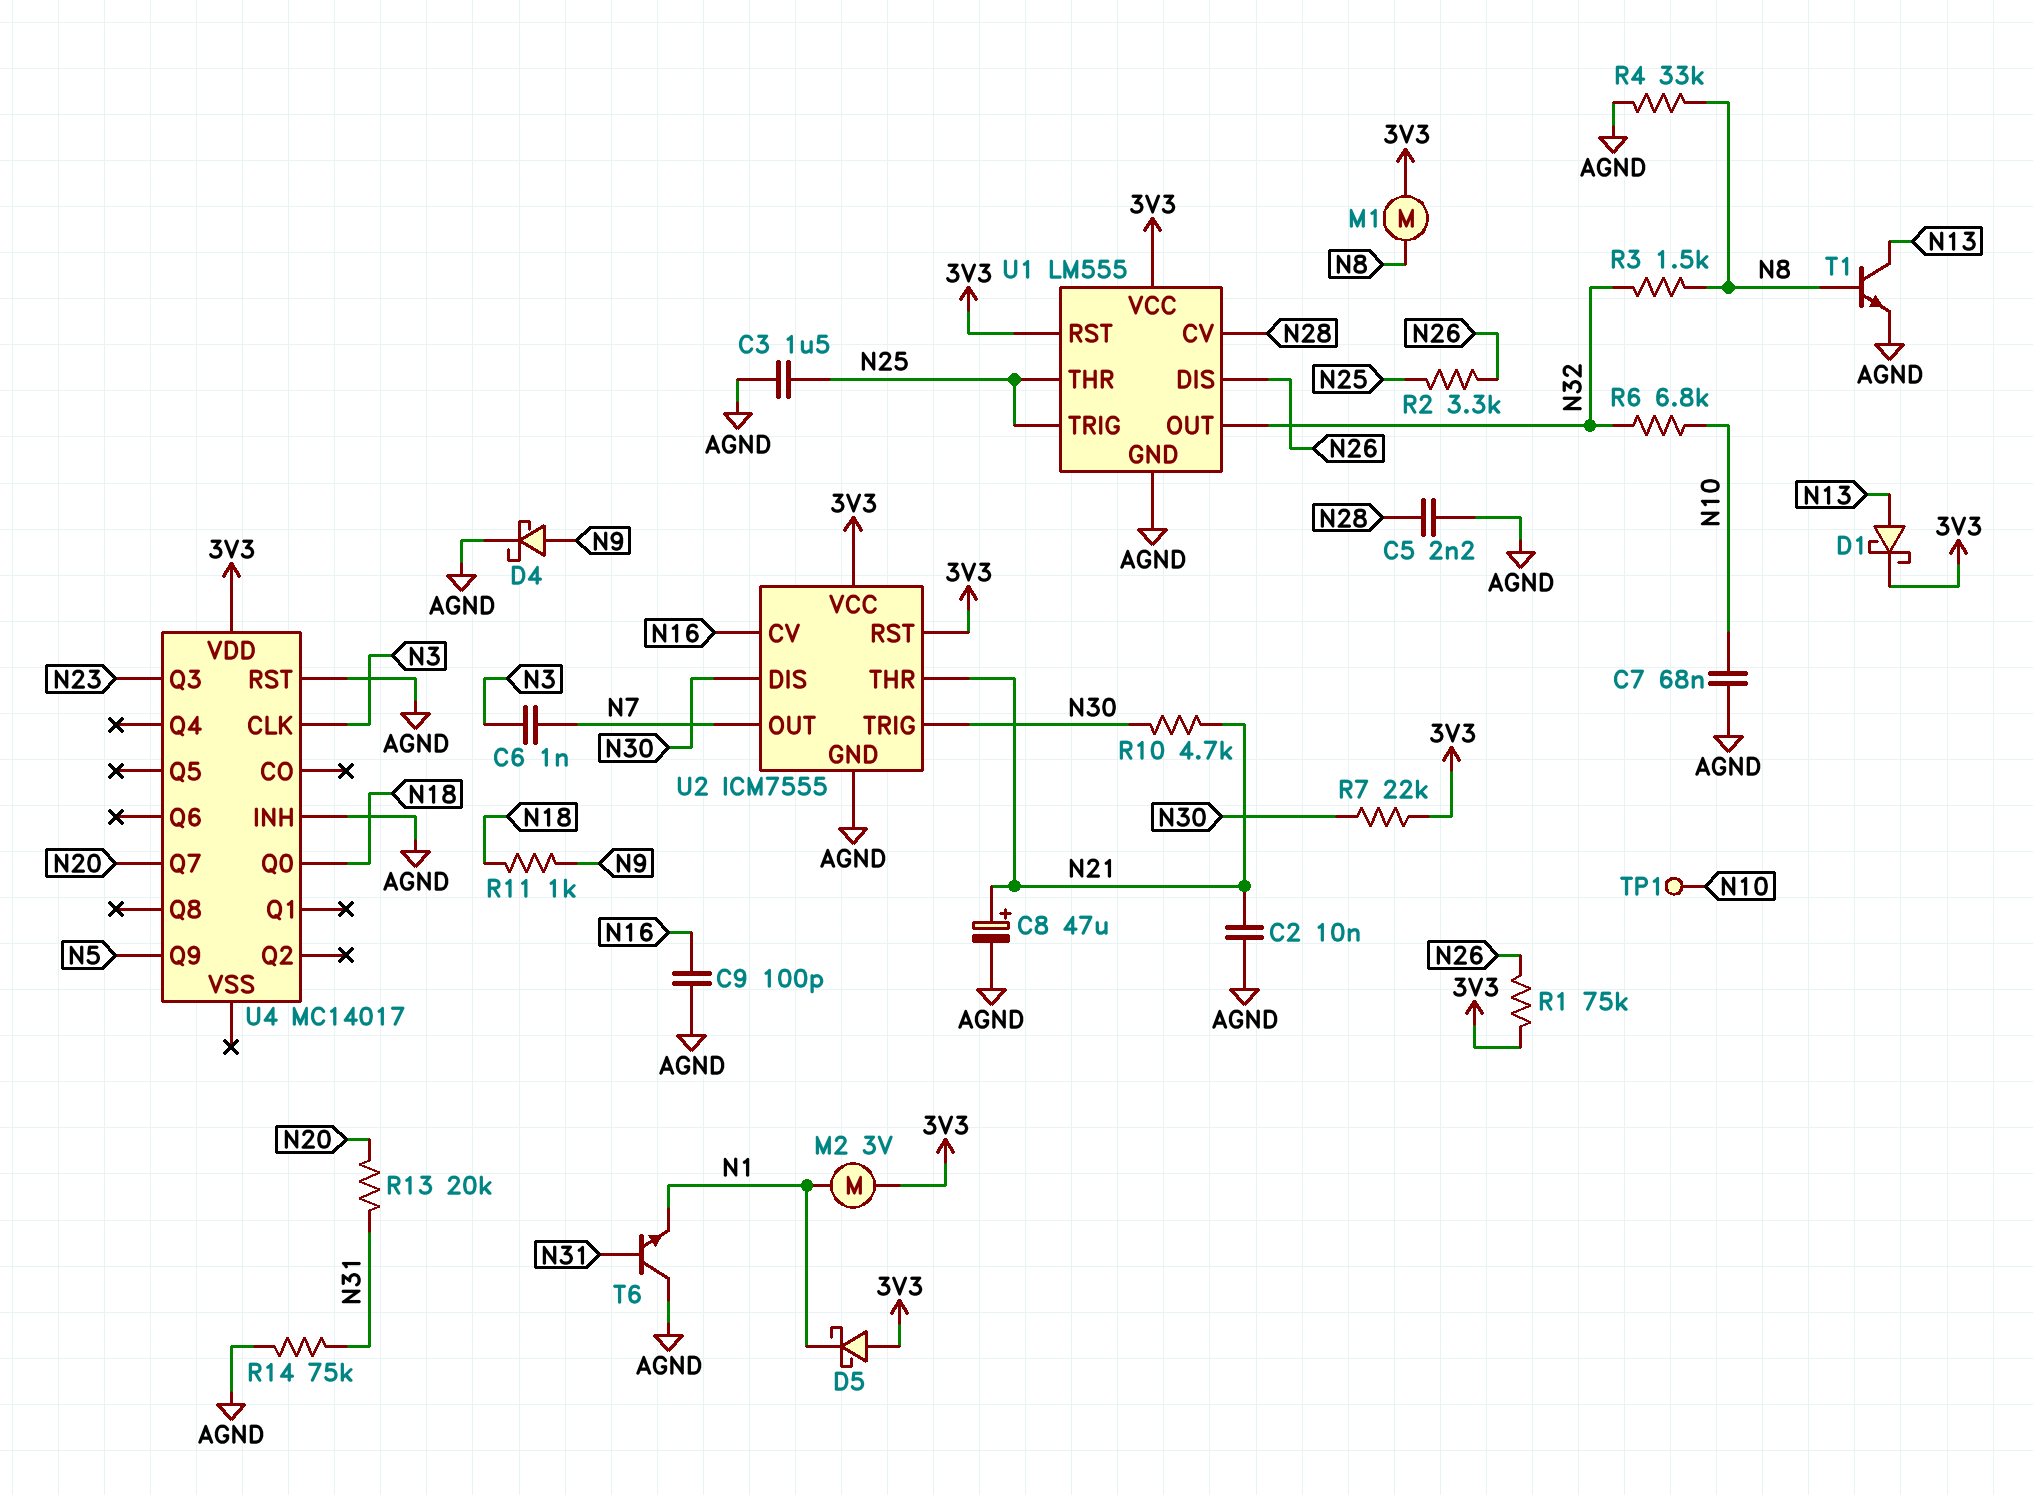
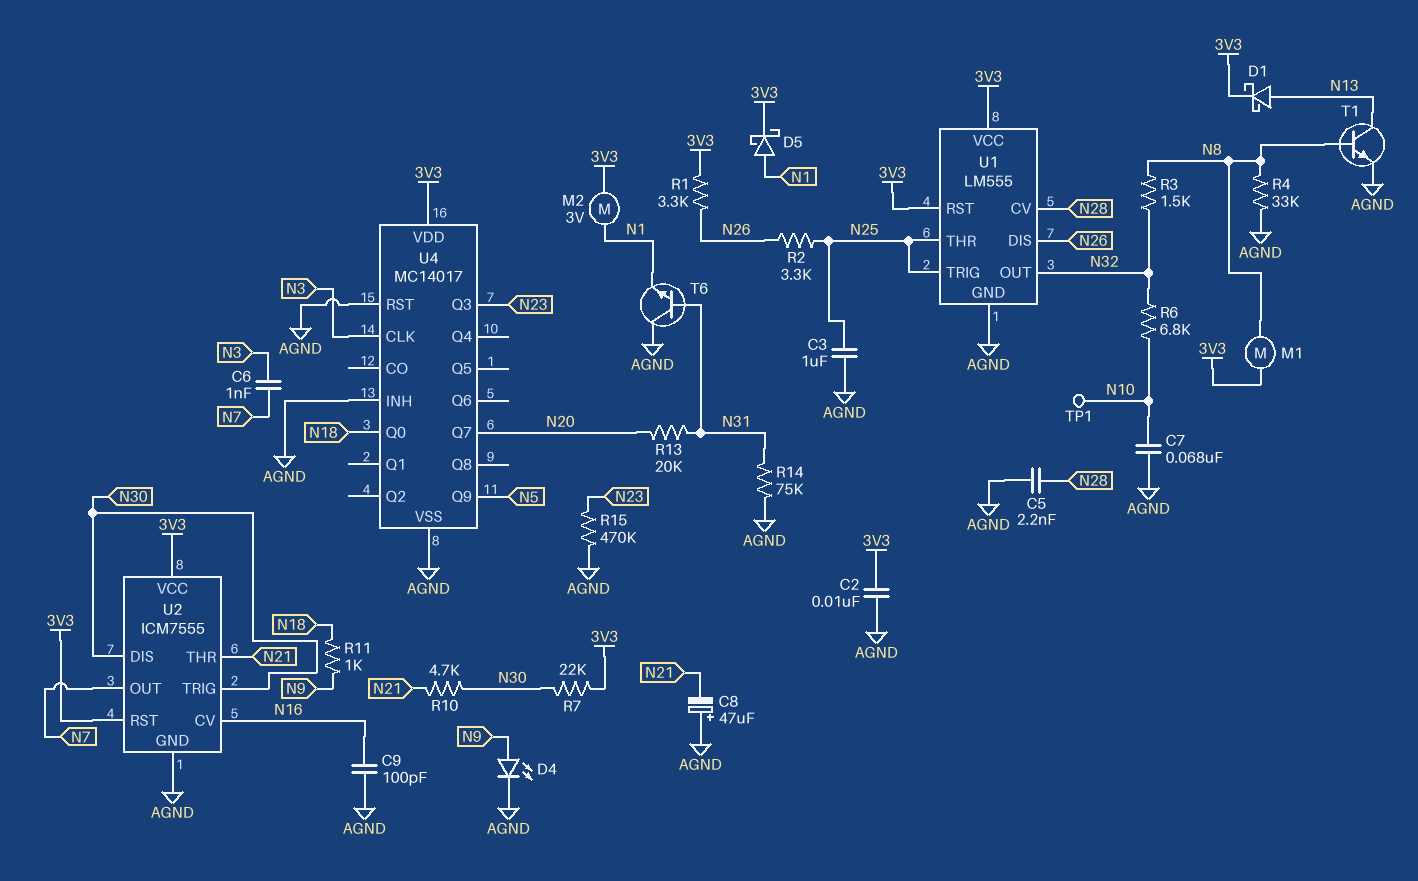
C2: 10nF (AGND, N21) -> 10nF (3V3, AGND)
C3: 1.5uF (AGND, N25) -> 1uF (AGND, N25)
C8: 47uF (plus N21, minus AGND) -> 47uF (plus AGND, minus N21)
D4: schottky (A N9, K AGND) -> LED (A N9, K AGND)
D5: schottky (A 3V3, K N1) -> schottky (A N1, K 3V3)
R1: 75k (3V3, N26) -> 3.3k (3V3, N26)
R15: none -> 470k (AGND, N23)
U4 pin VSS: none -> AGND

